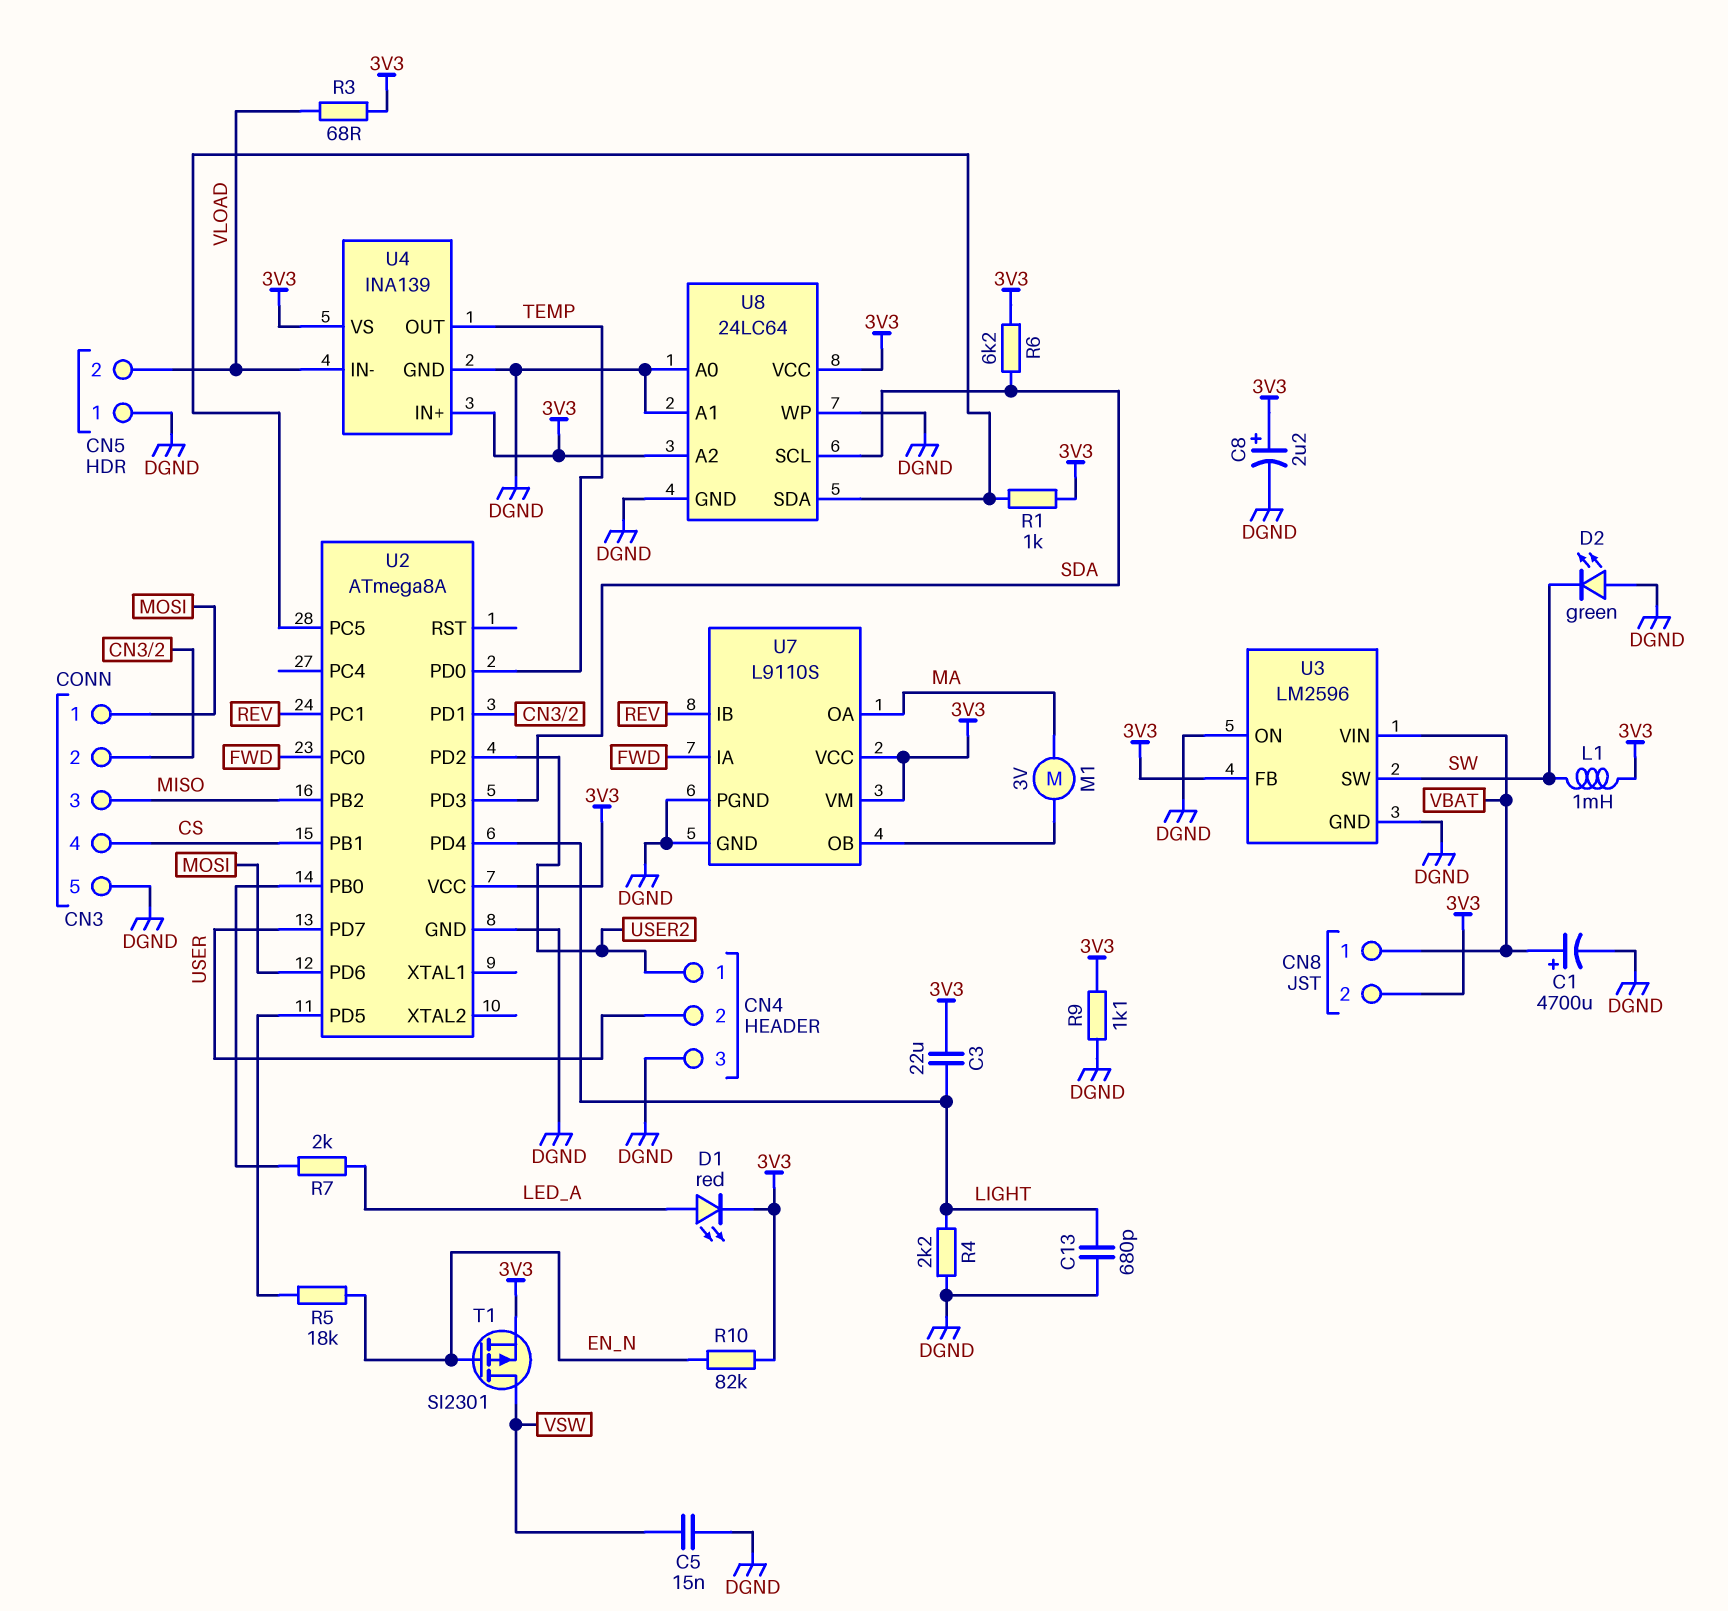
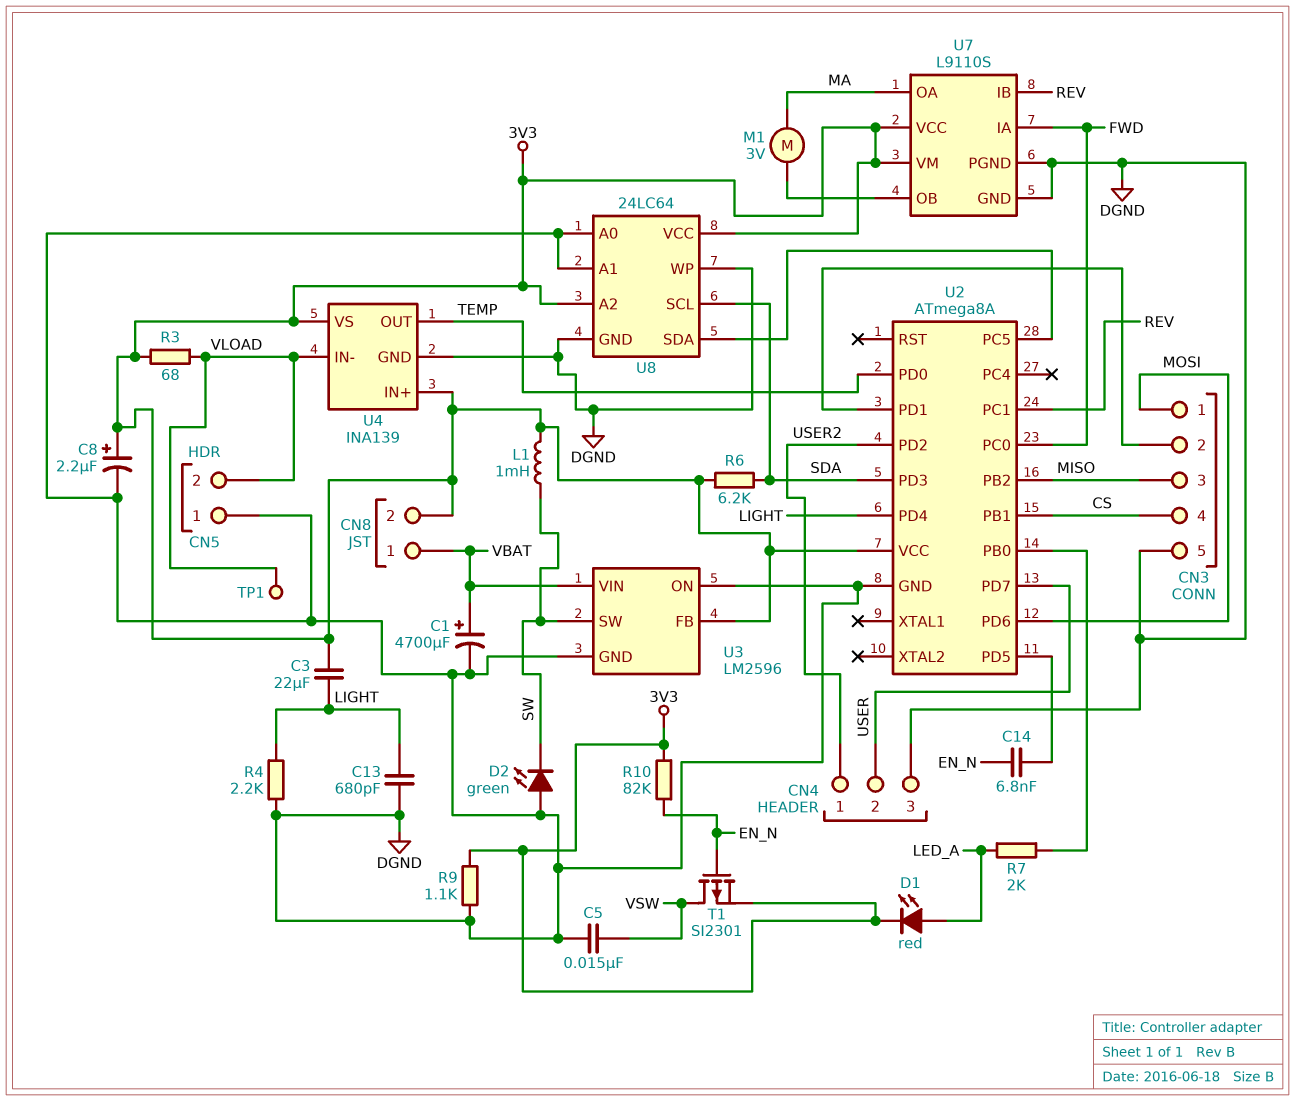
C14: none -> 6.8nF (EN_N, U2/PD5)
R1: 1k (3V3, U2/PC5) -> none
R5: 18k (EN_N, U2/PD5) -> none
TP1: none -> test point (VLOAD)

